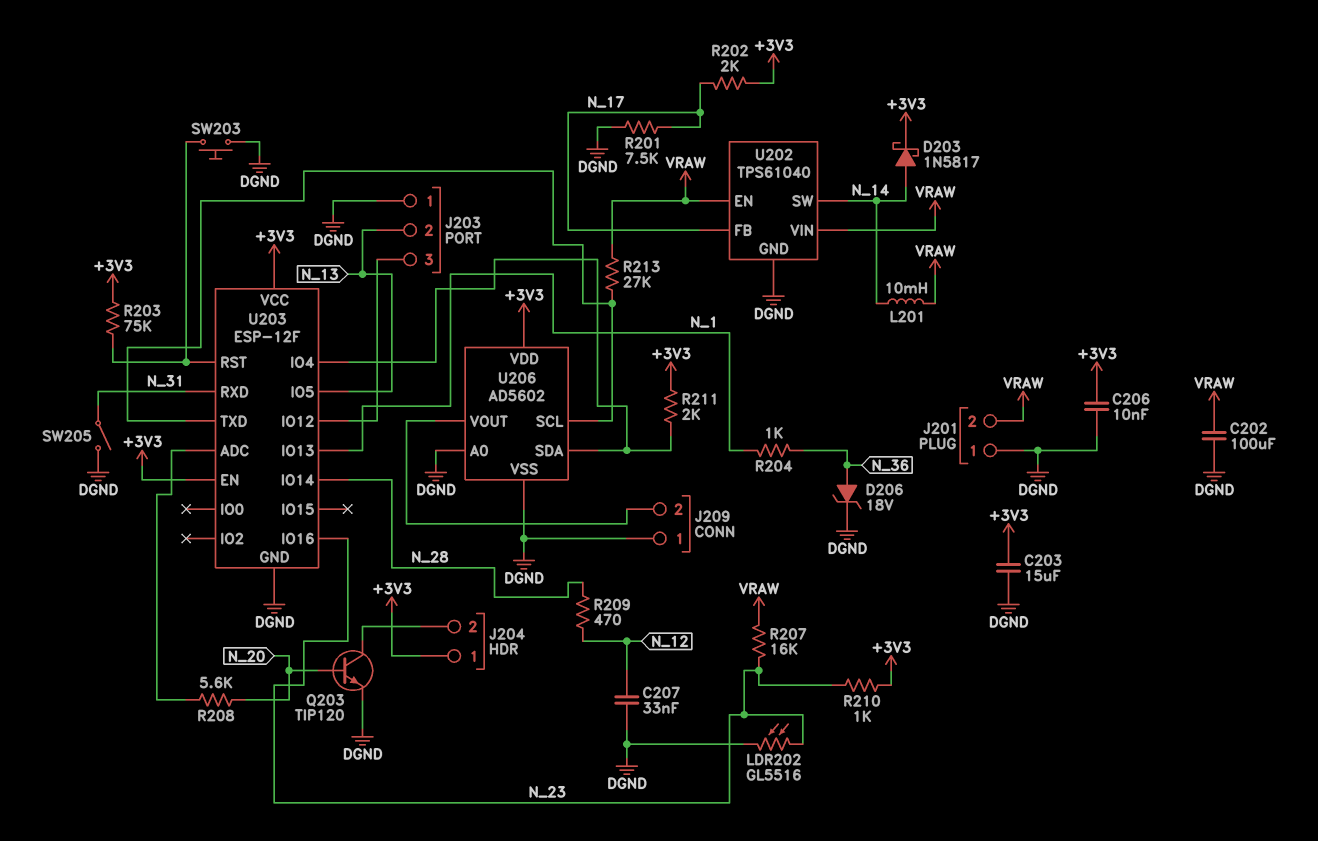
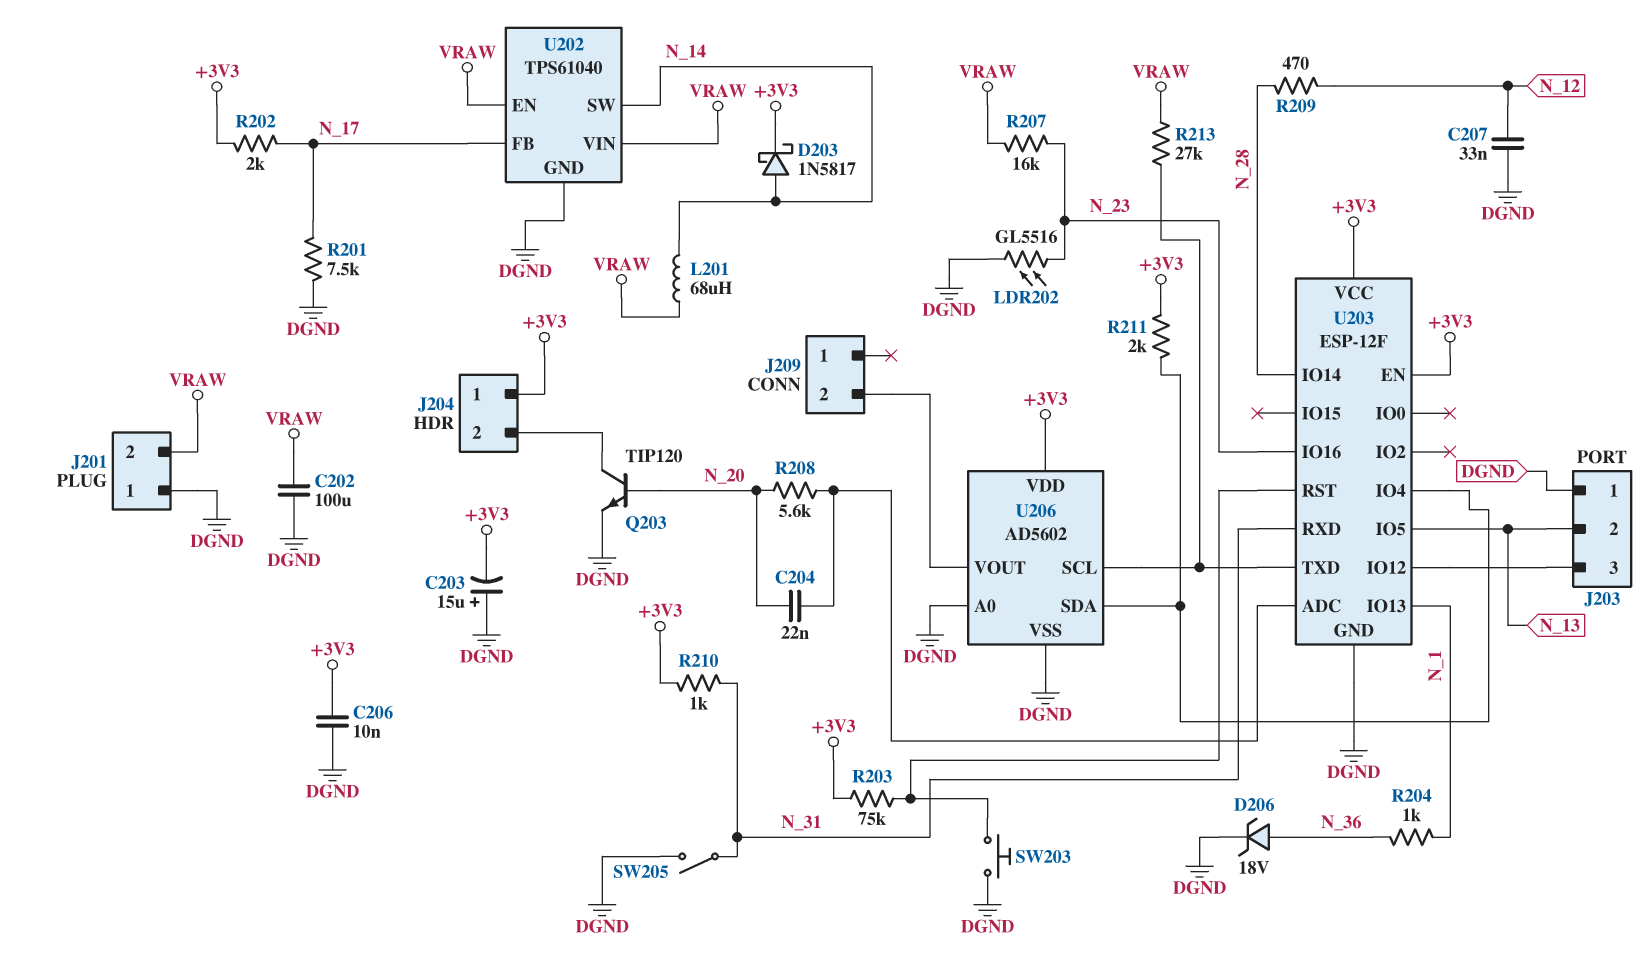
C203: 15uF (+3V3, DGND) -> 15uF (plus DGND, minus +3V3)
C204: none -> 22nF (N_20, U203/ADC)
J209 pin 1: DGND -> none
L201: 10mH (N_14, VRAW) -> 68uH (N_14, VRAW)
R210: 1k (+3V3, N_23) -> 1k (+3V3, N_31)

